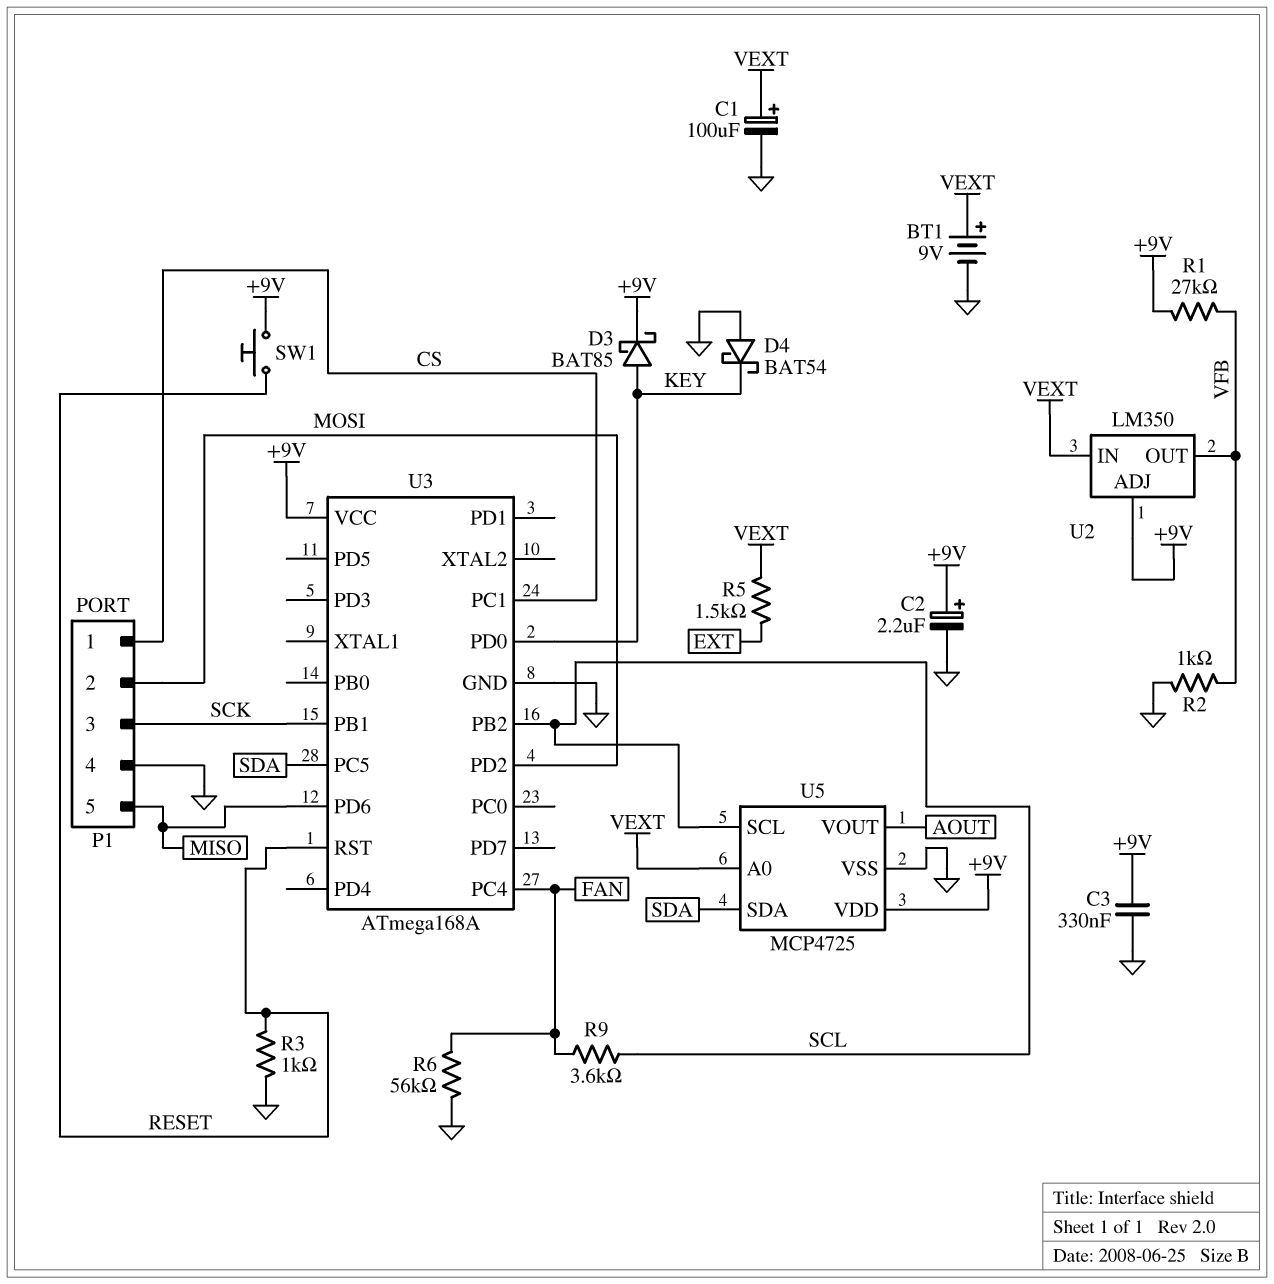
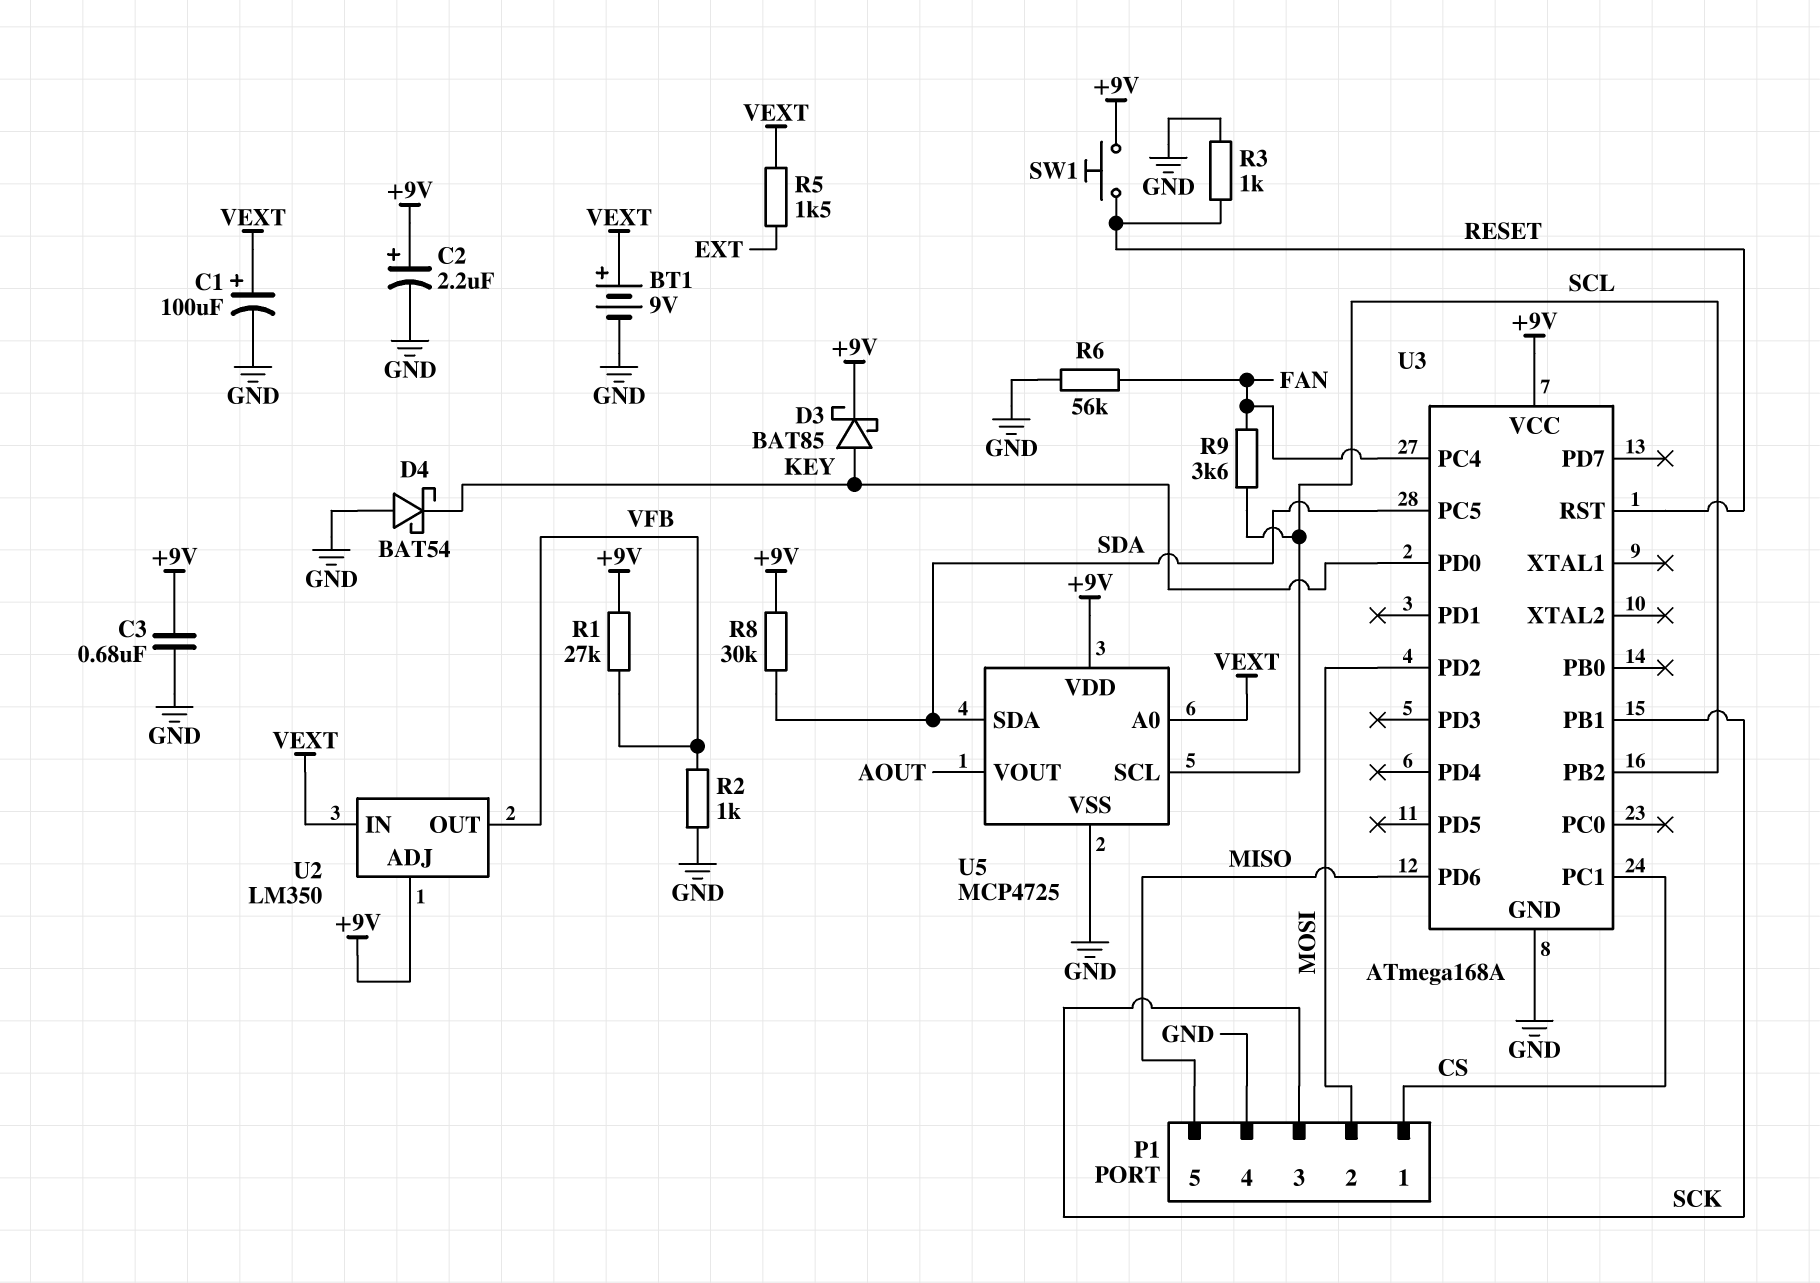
C3: 330nF (+9V, GND) -> 680nF (+9V, GND)
R8: none -> 30k (+9V, SDA)

